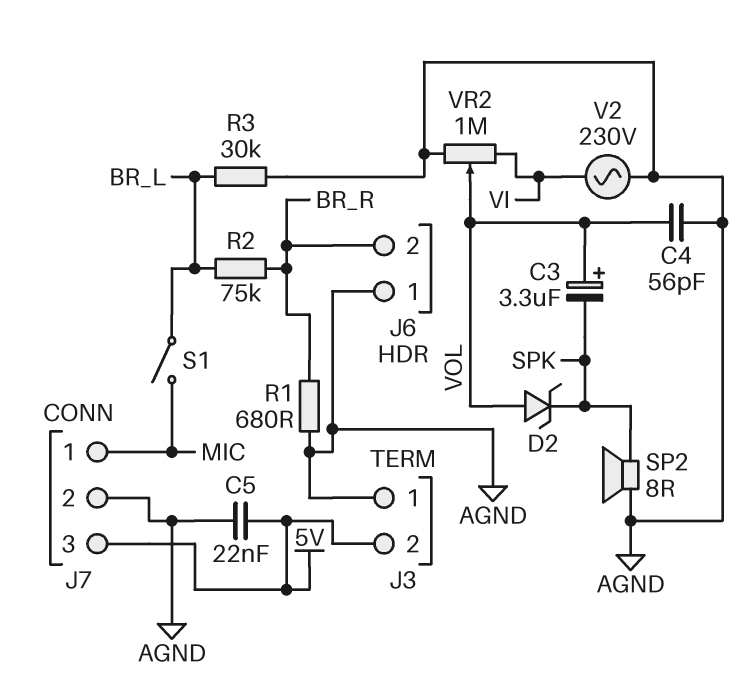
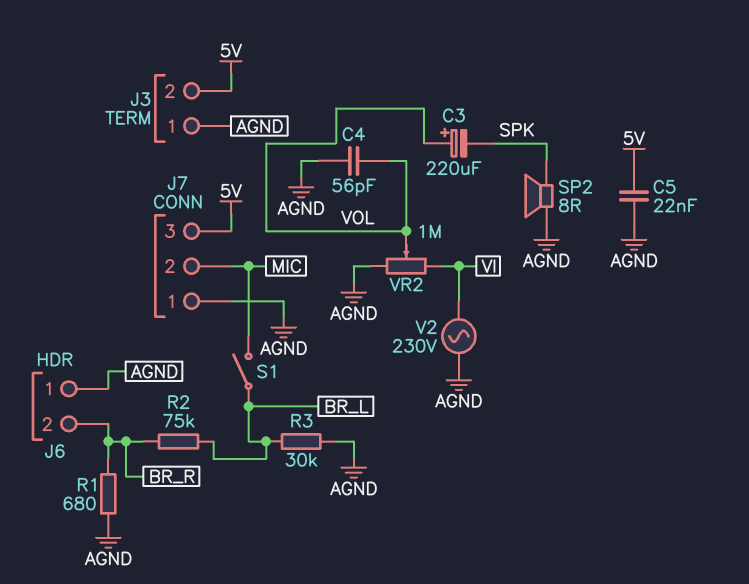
C3: 3.3uF (plus VOL, minus SPK) -> 220uF (plus VOL, minus SPK)
D2: zener (A VOL, K SPK) -> none
J7 pin 1: MIC -> AGND
J7 pin 2: AGND -> MIC

